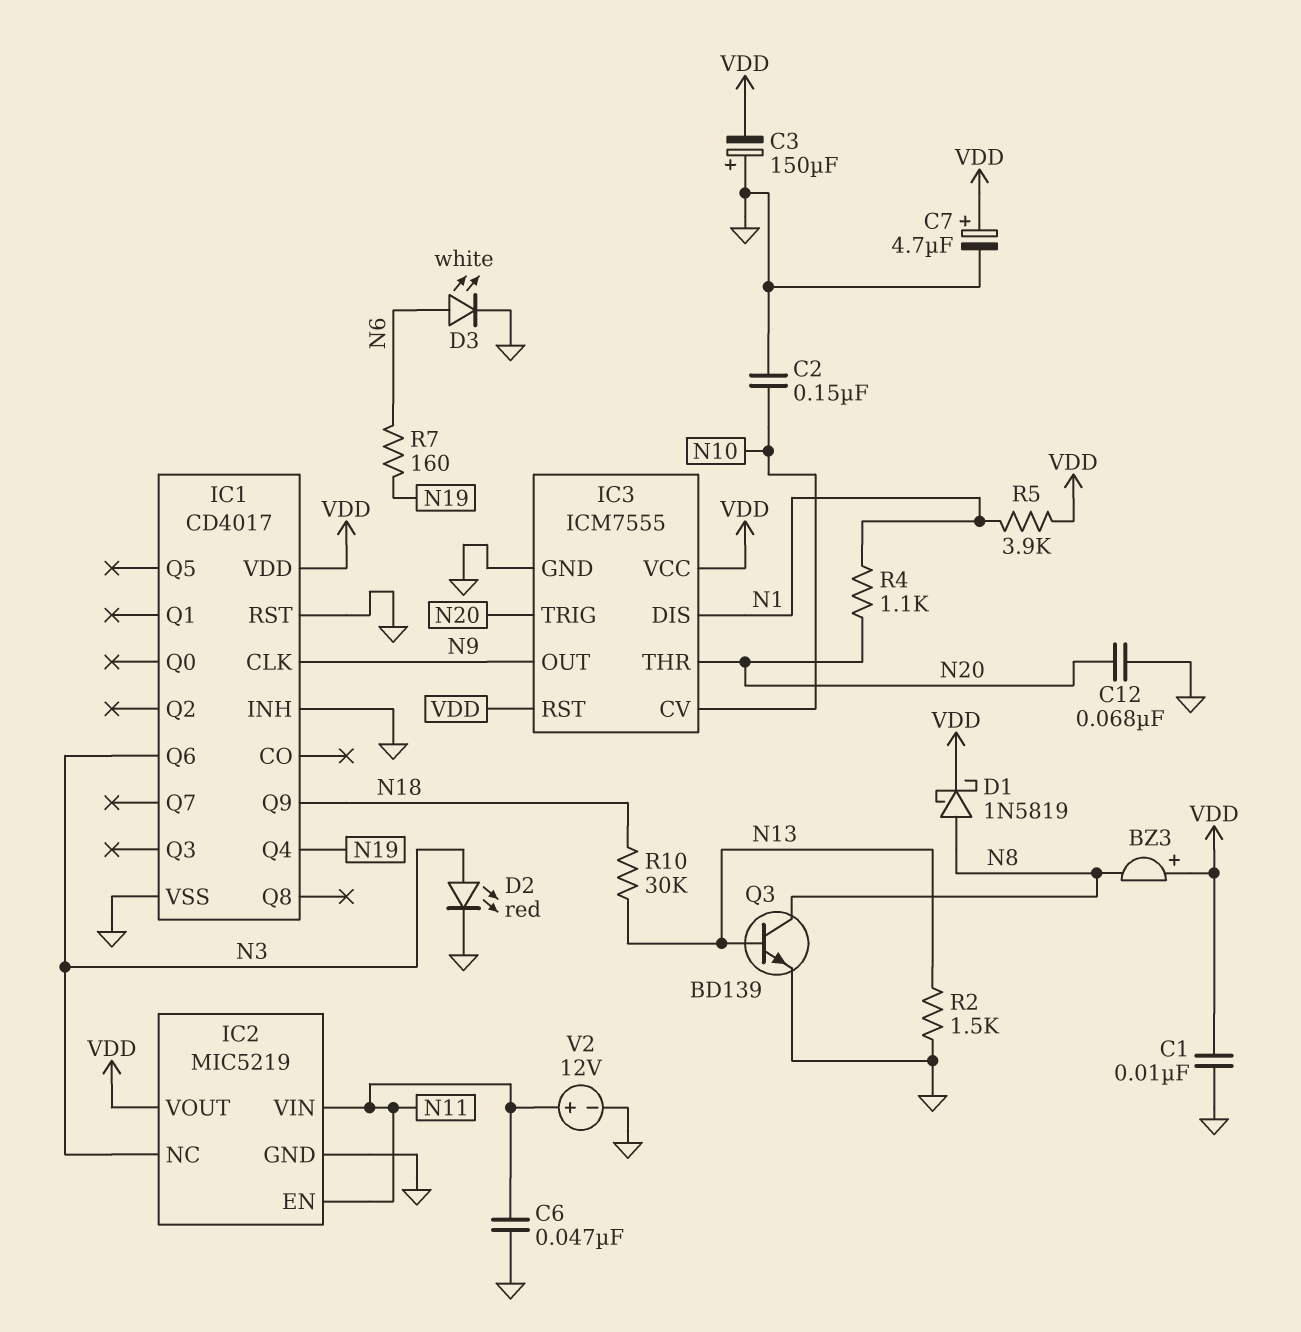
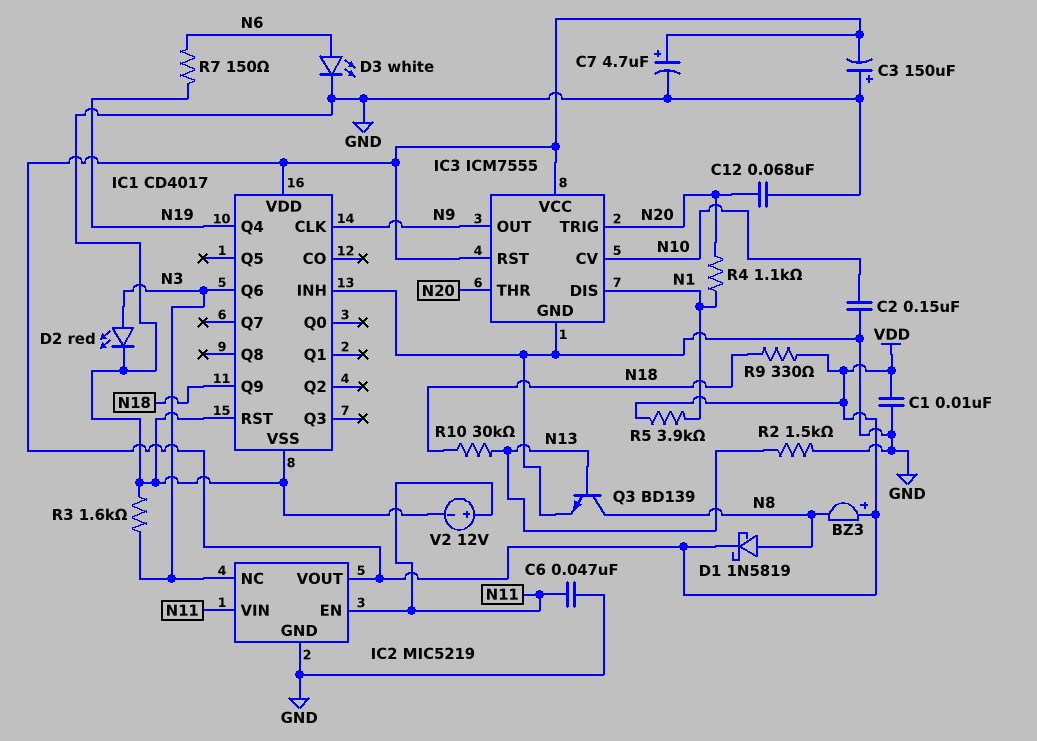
R3: none -> 1.6k (GND, N3)
R7: 160 (N6, N19) -> 150 (N6, N19)
R9: none -> 330 (N18, VDD)

